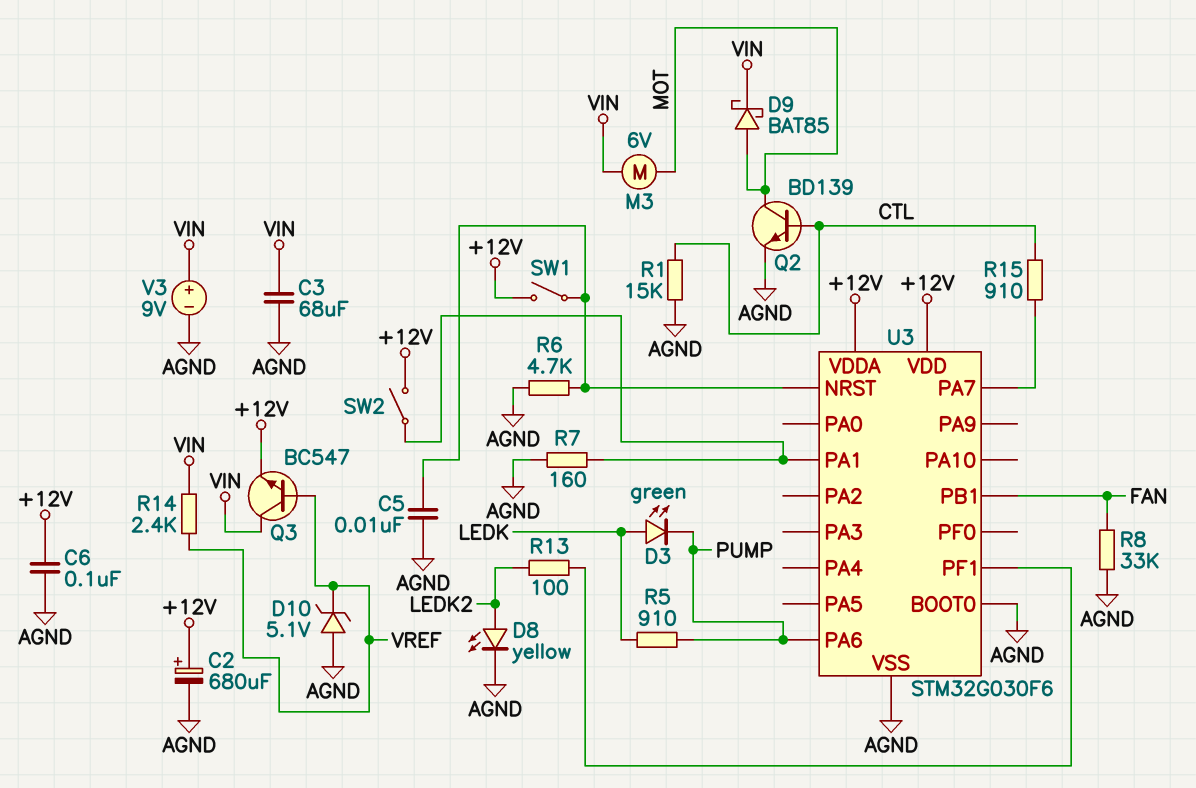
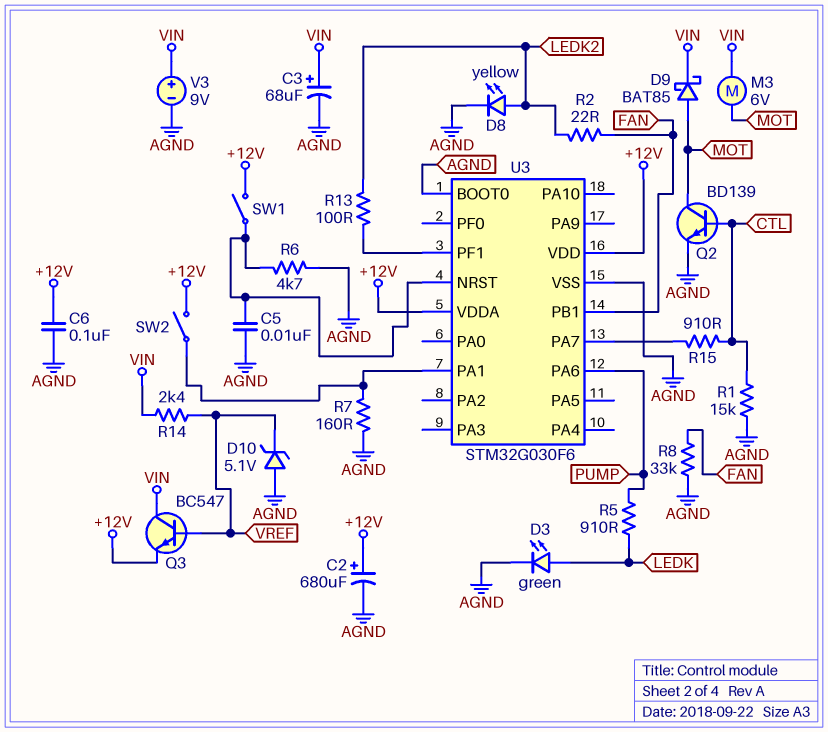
C3: 68uF (AGND, VIN) -> 68uF (plus VIN, minus AGND)
D3: LED green (A LEDK, K PUMP) -> LED green (A LEDK, K AGND)
R2: none -> 22 (FAN, LEDK2)

